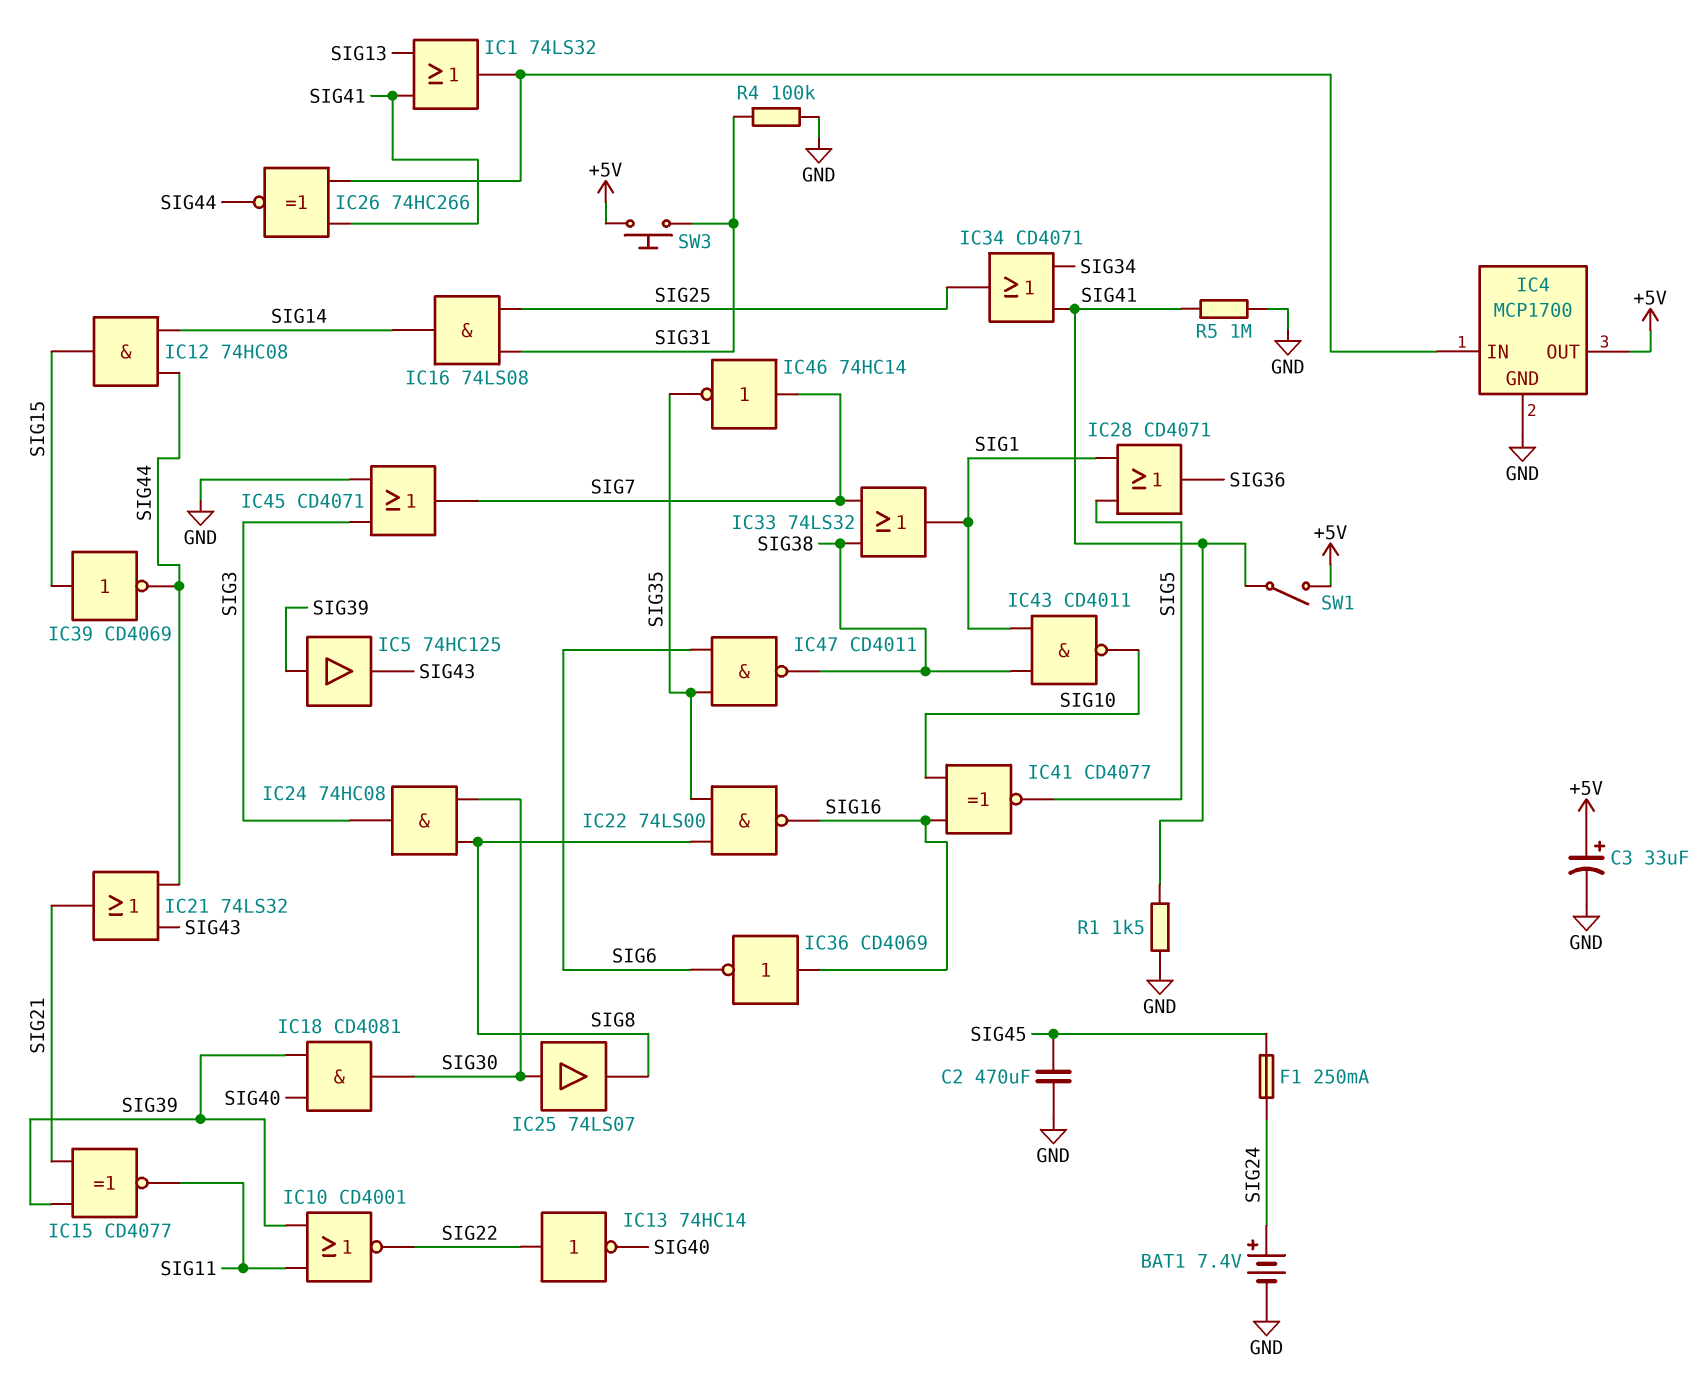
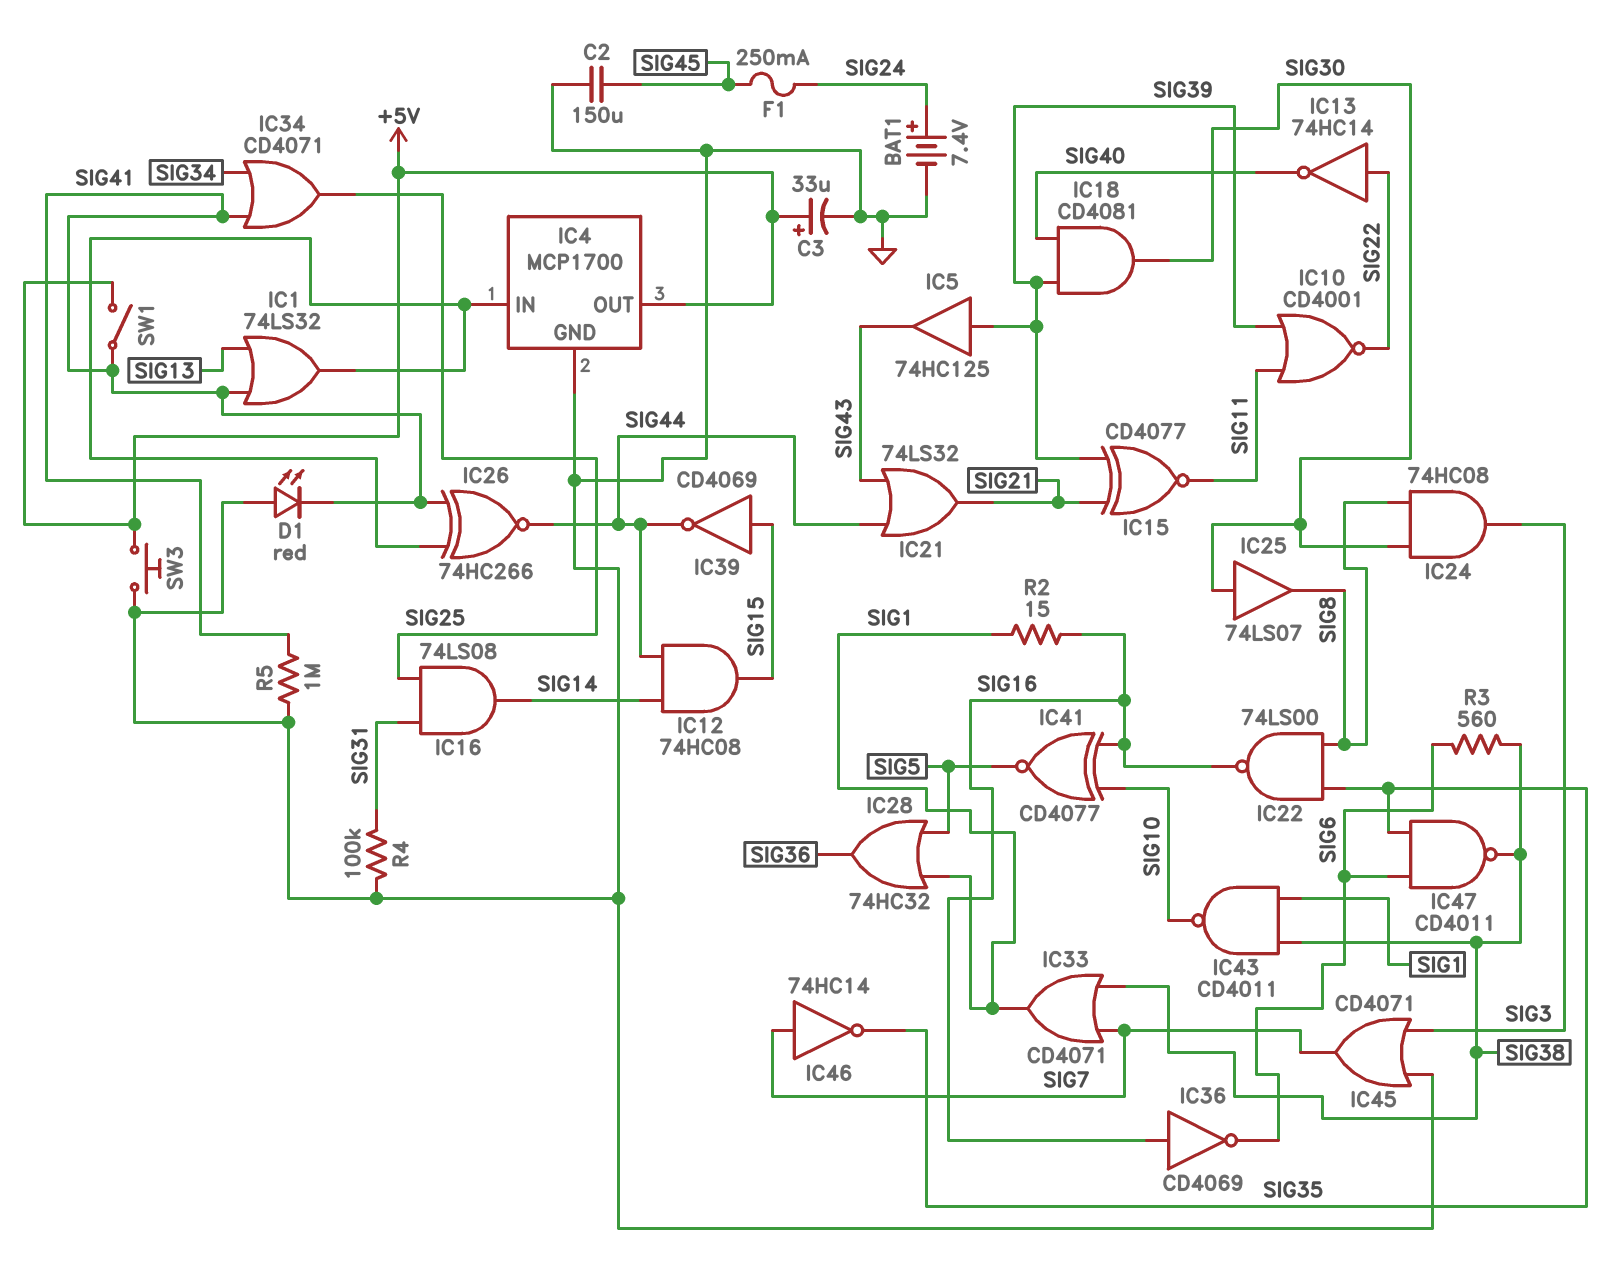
C2: 470uF (GND, SIG45) -> 150uF (GND, SIG45)
D1: none -> LED red (A GND, K SIG41)
IC28: OR CD4071 (in SIG1, in SIG5, out SIG36) -> OR 74HC32 (in SIG1, in SIG5, out SIG36)
IC33: OR 74LS32 (in SIG7, in SIG38, out SIG1) -> OR CD4071 (in SIG7, in SIG38, out SIG1)
R1: 1.5k (GND, SIG41) -> none
R2: none -> 15 (SIG1, SIG16)
R3: none -> 560 (SIG6, SIG38)
SW3: button (+5V, SIG31) -> button (+5V, GND)

